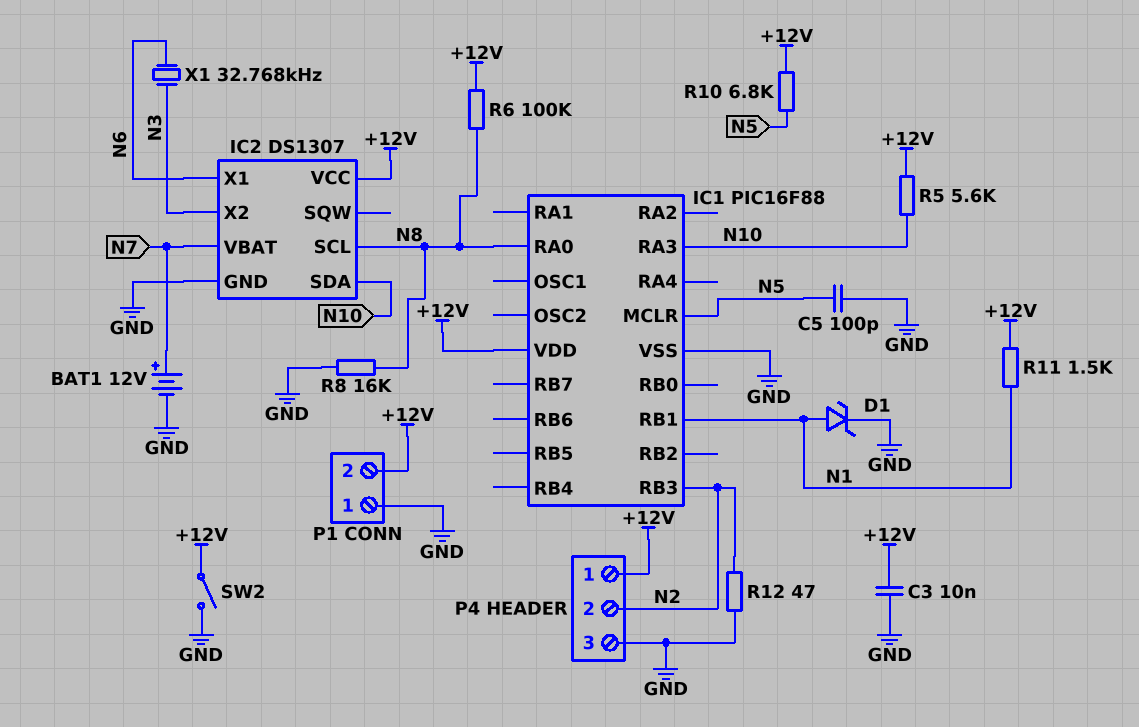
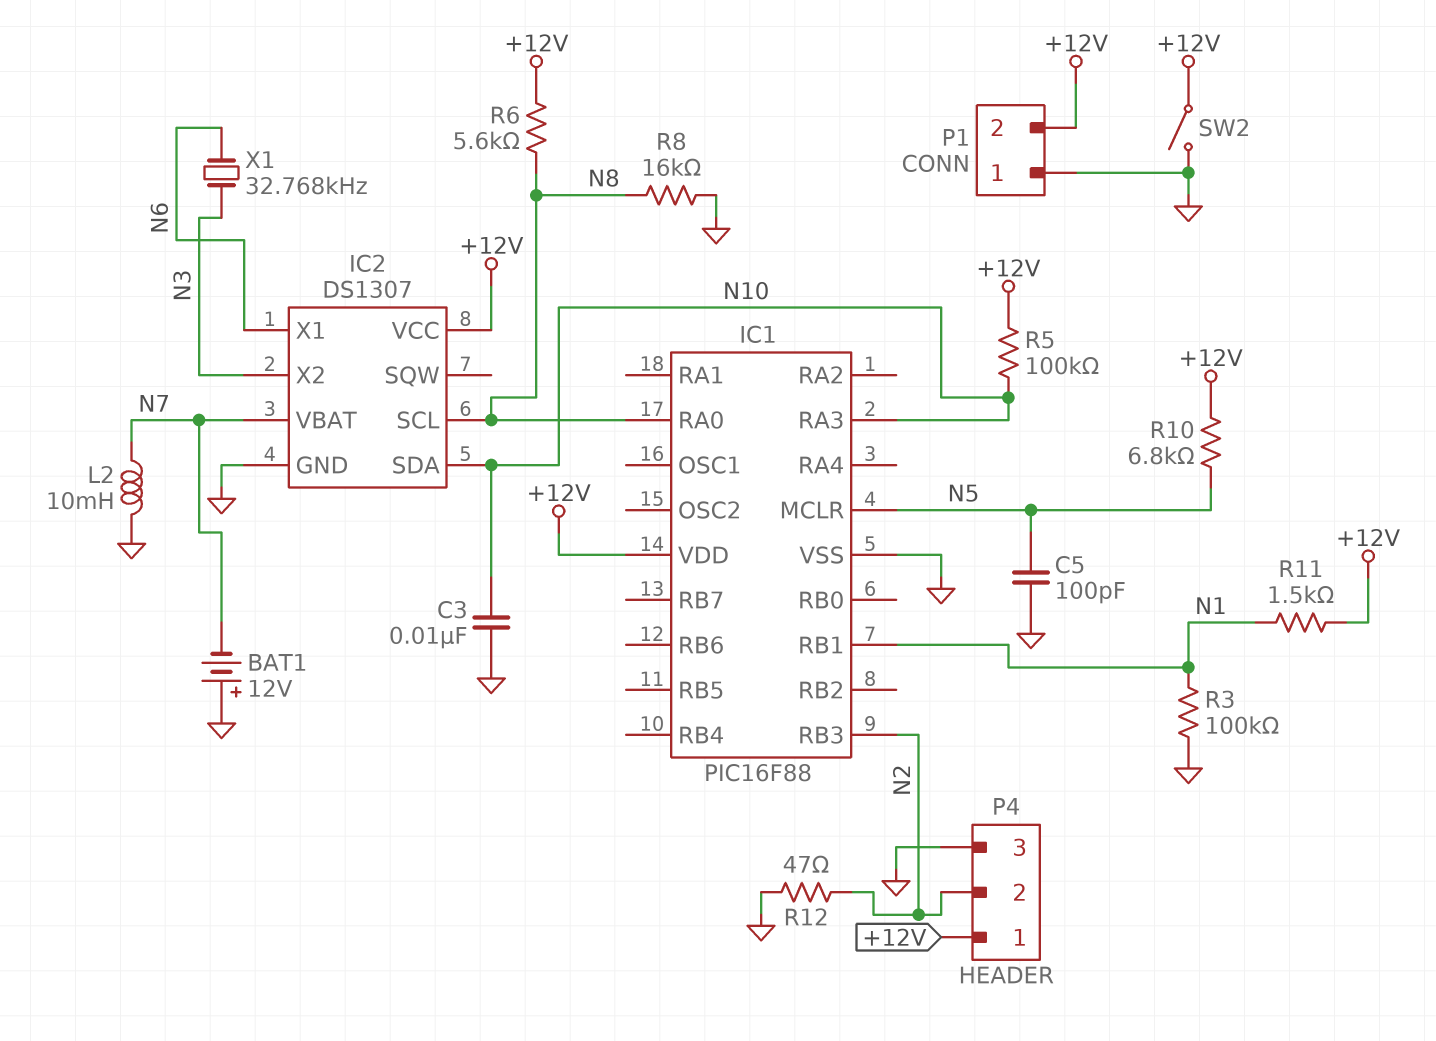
BAT1: 12V (plus N7, minus GND) -> 12V (plus GND, minus N7)
C3: 10nF (+12V, GND) -> 10nF (GND, N10)
D1: zener (A N1, K GND) -> none
L2: none -> 10mH (GND, N7)
R3: none -> 100k (GND, N1)
R5: 5.6k (+12V, N10) -> 100k (+12V, N10)
R6: 100k (+12V, N8) -> 5.6k (+12V, N8)

